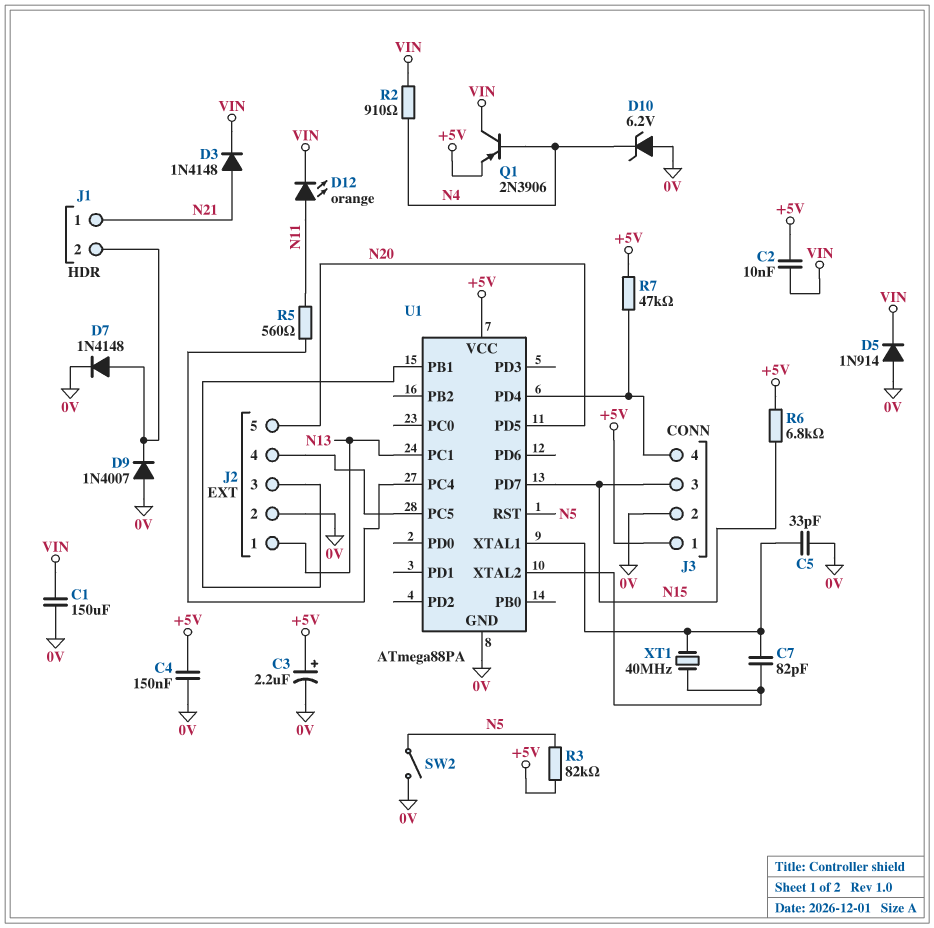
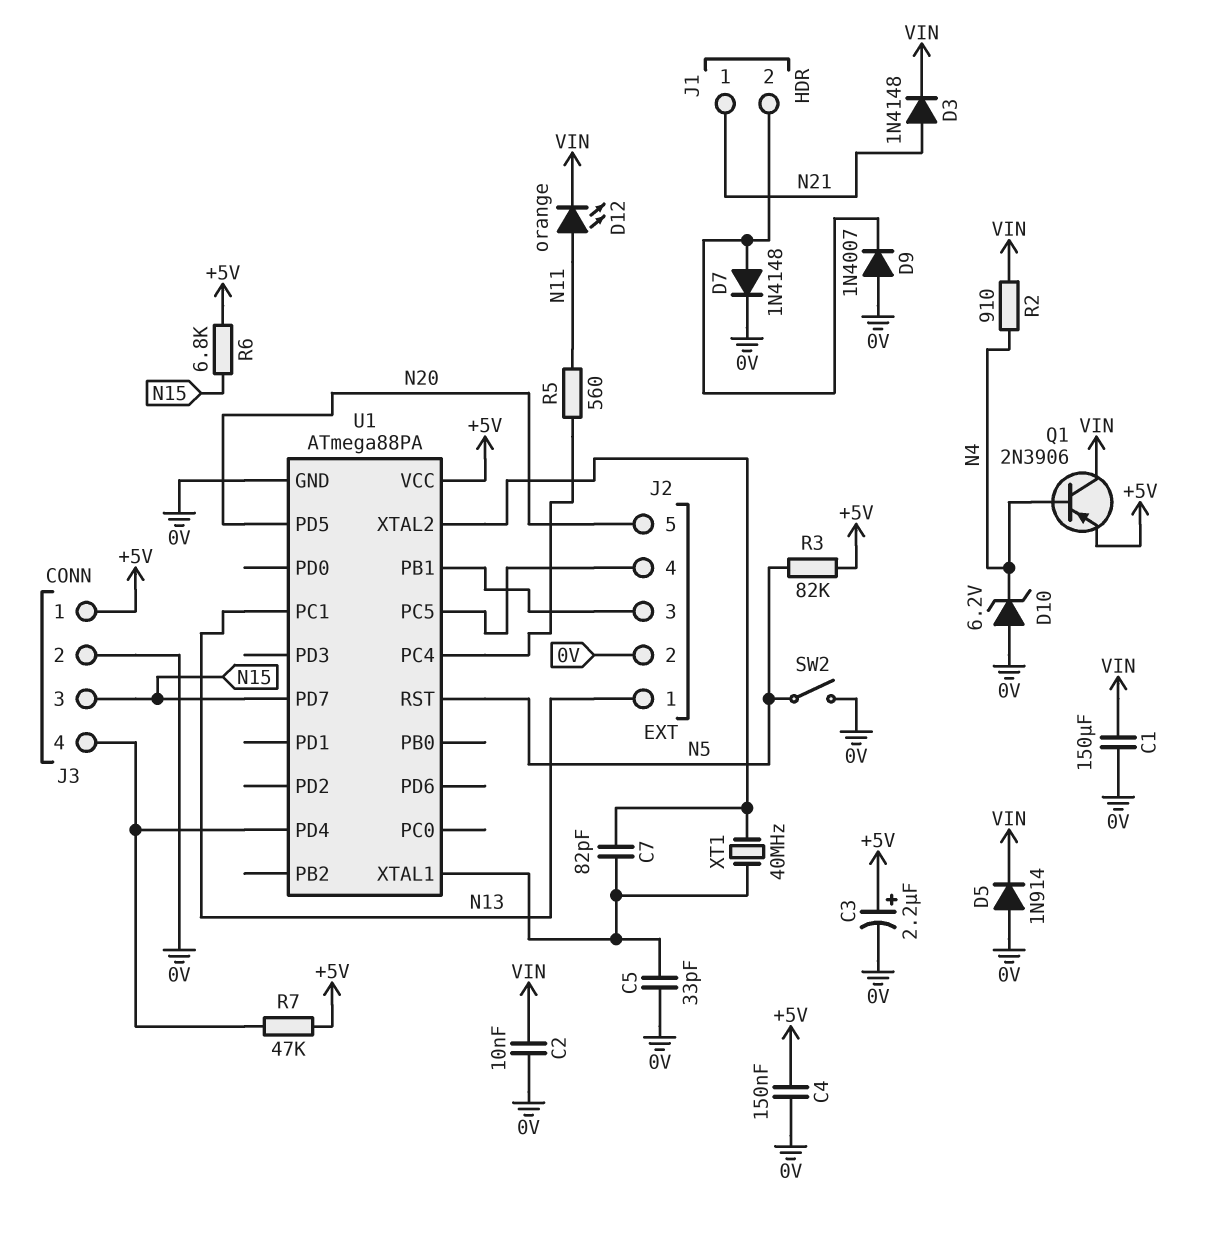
C2: 10nF (+5V, VIN) -> 10nF (0V, VIN)

